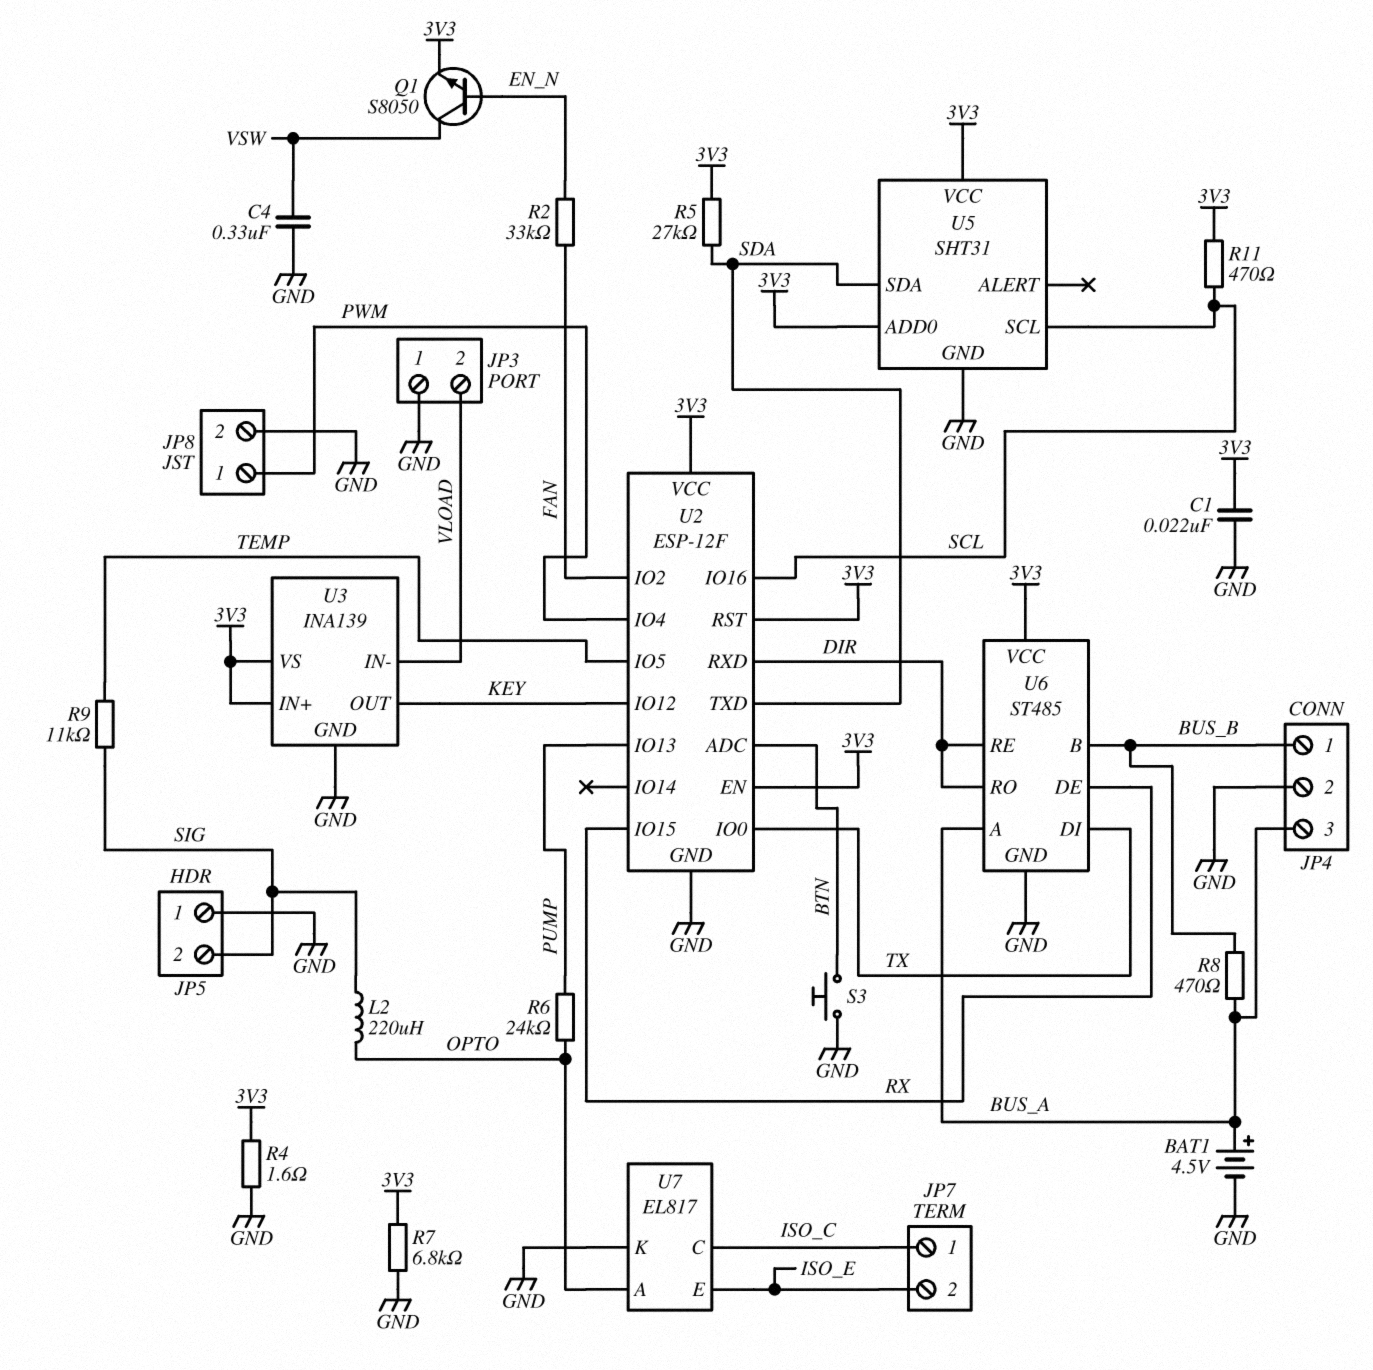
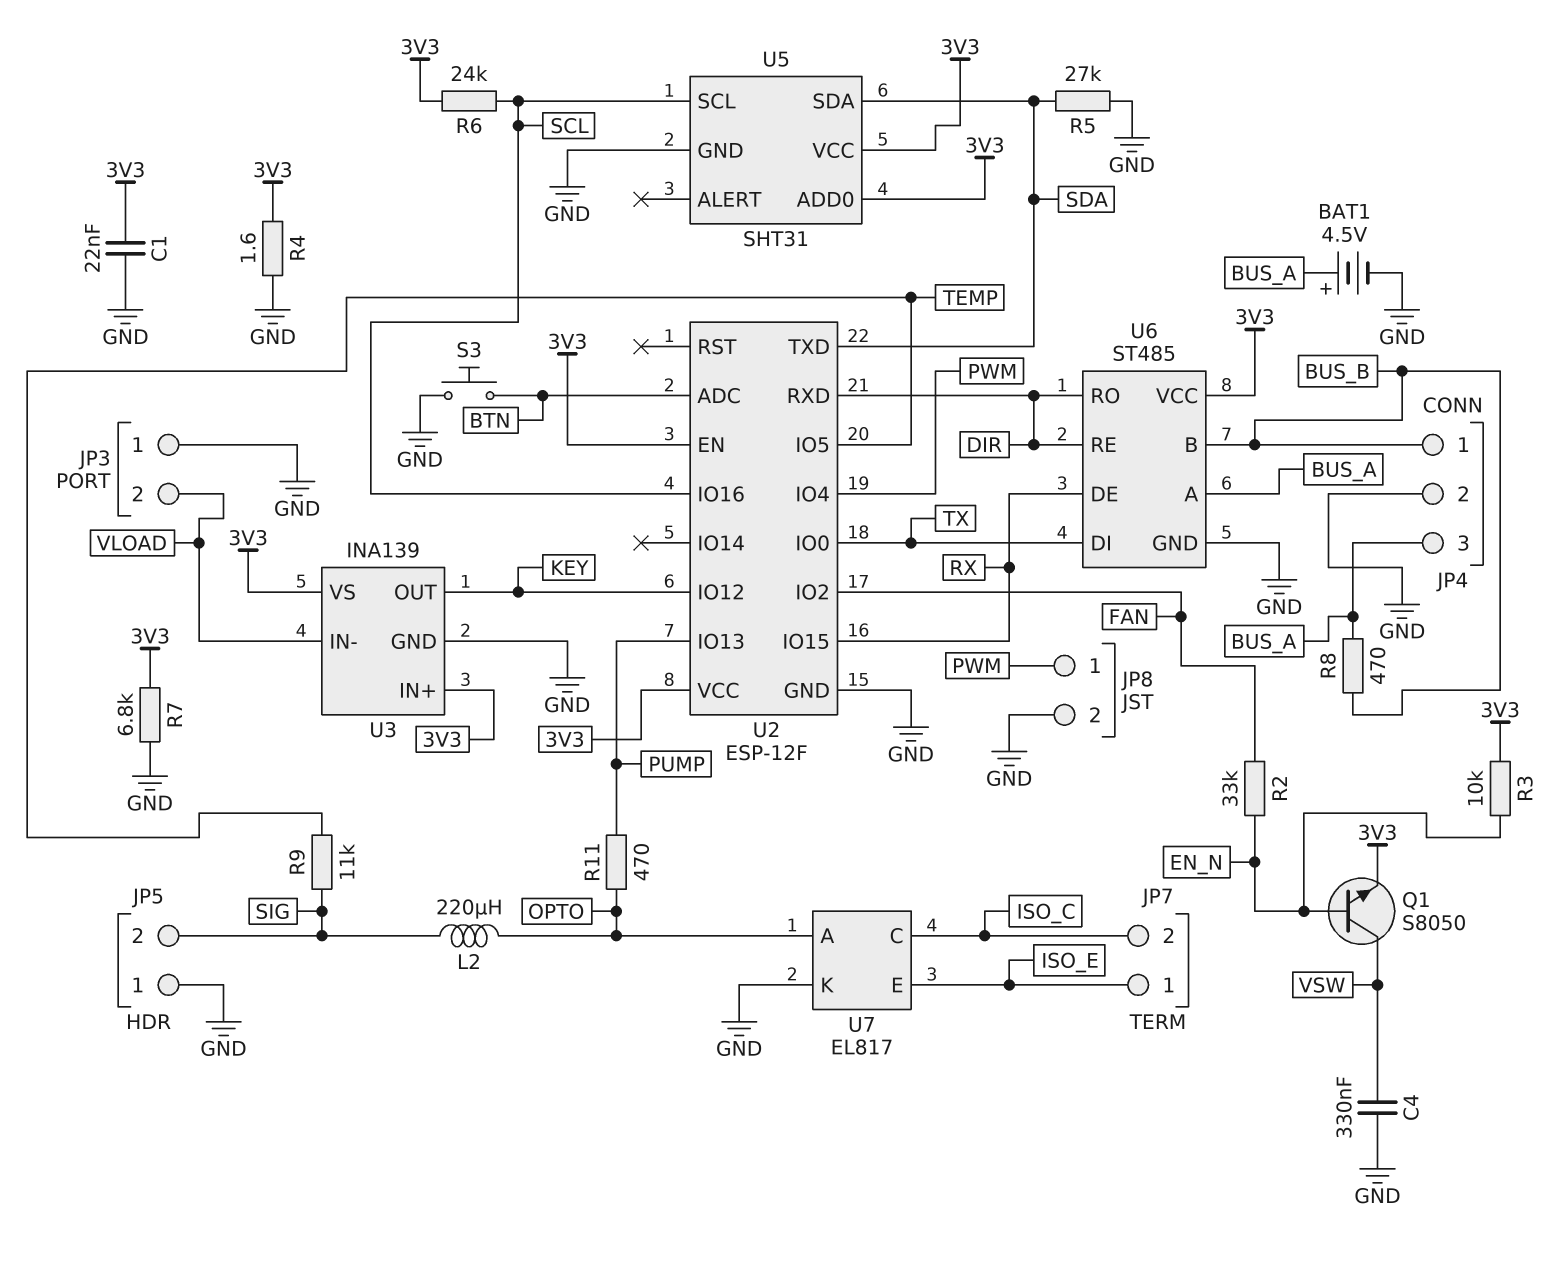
JP7 pin 1: ISO_C -> ISO_E
JP7 pin 2: ISO_E -> ISO_C
R3: none -> 10k (3V3, EN_N)
R5: 27k (3V3, SDA) -> 27k (GND, SDA)
R6: 24k (OPTO, PUMP) -> 24k (3V3, SCL)
R11: 470 (3V3, SCL) -> 470 (OPTO, PUMP)
U2 pin RST: 3V3 -> none

